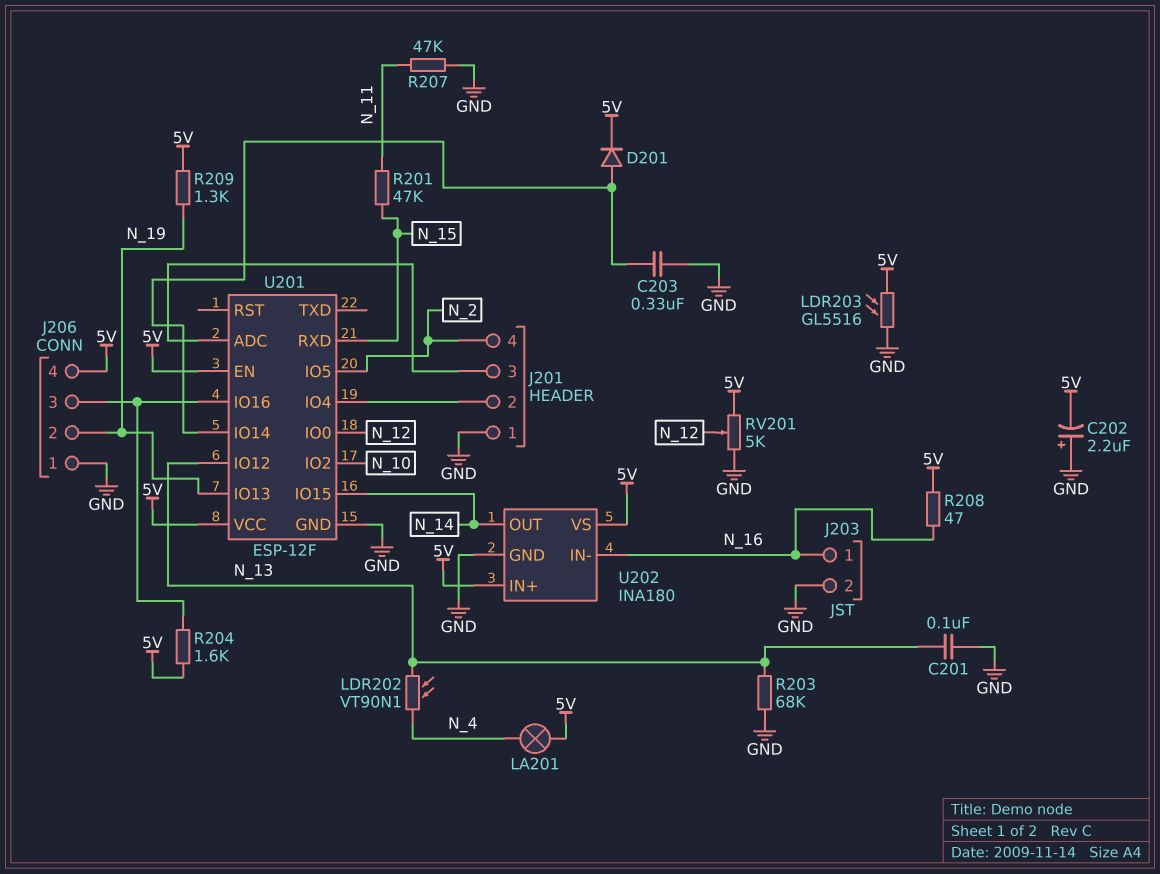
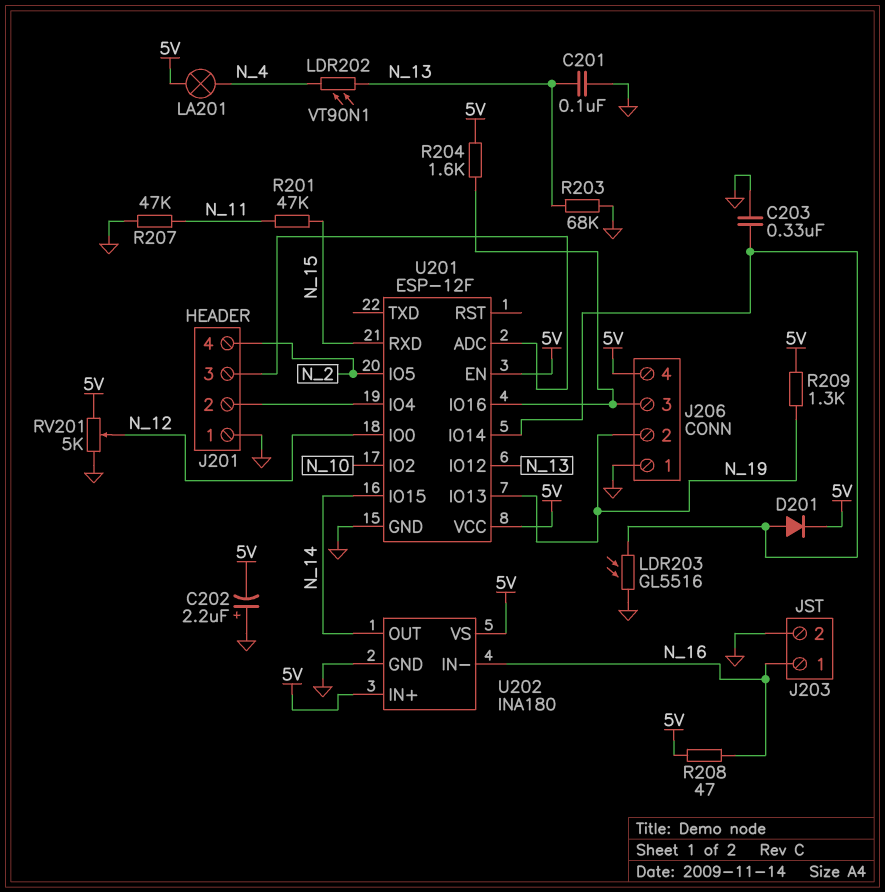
LDR203: GL5516 (5V, GND) -> GL5516 (GND, U201/IO14)

